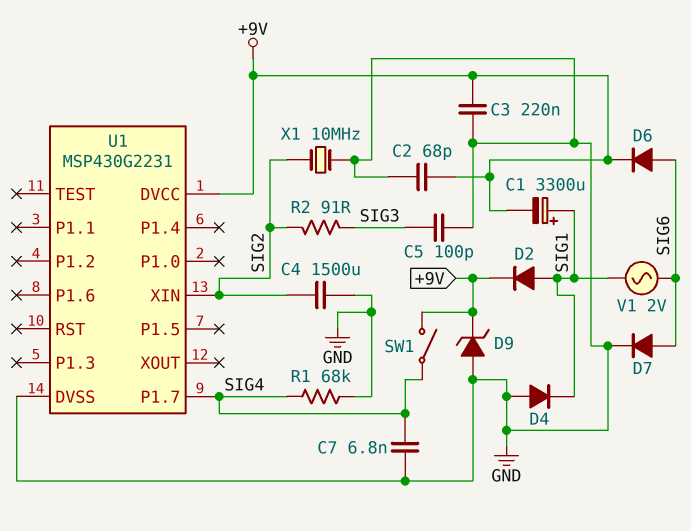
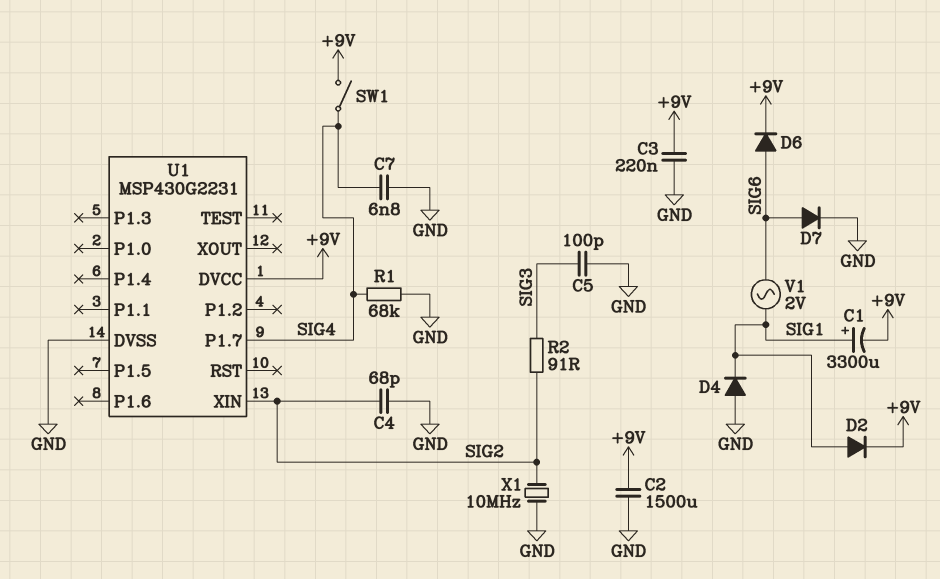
C2: 68pF (+9V, GND) -> 1500uF (+9V, GND)
C4: 1500uF (GND, SIG2) -> 68pF (GND, SIG2)
D9: zener (A GND, K +9V) -> none

